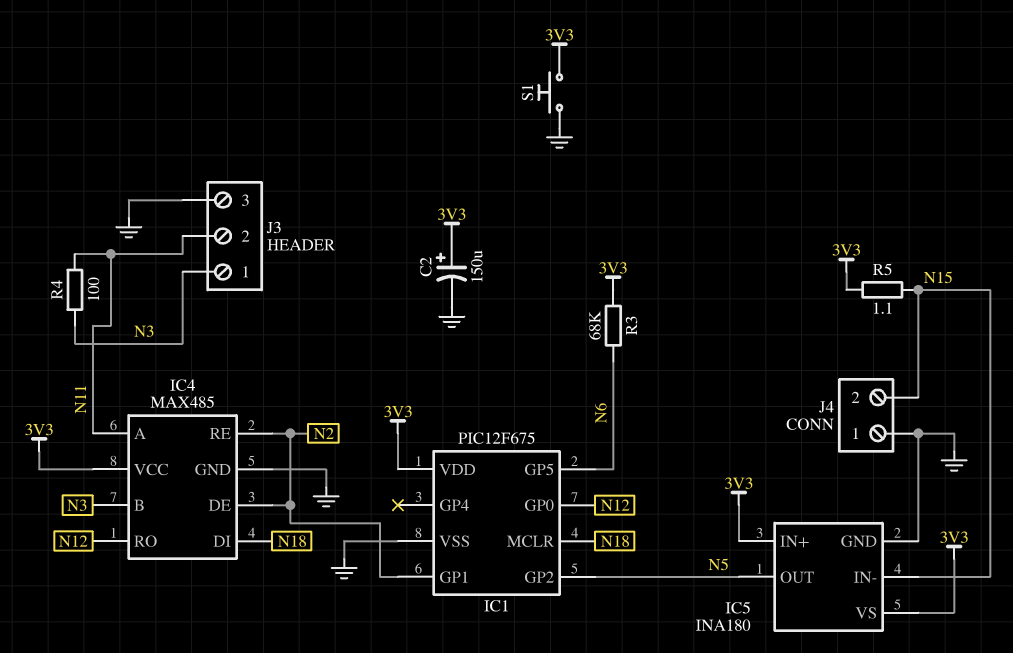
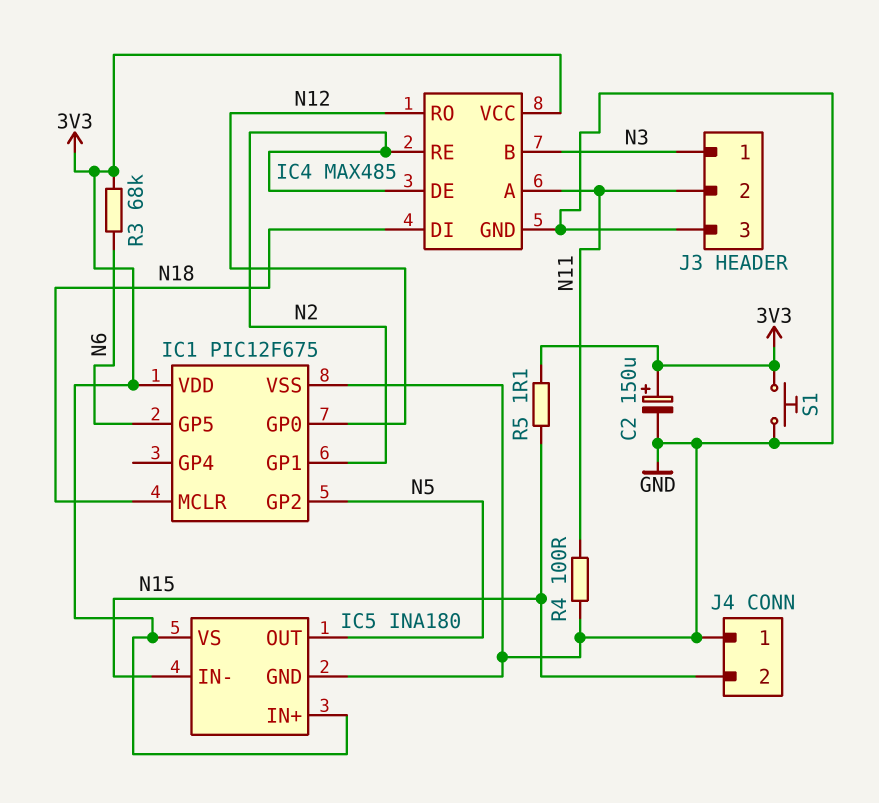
R4: 100 (N3, N11) -> 100 (GND, N11)

